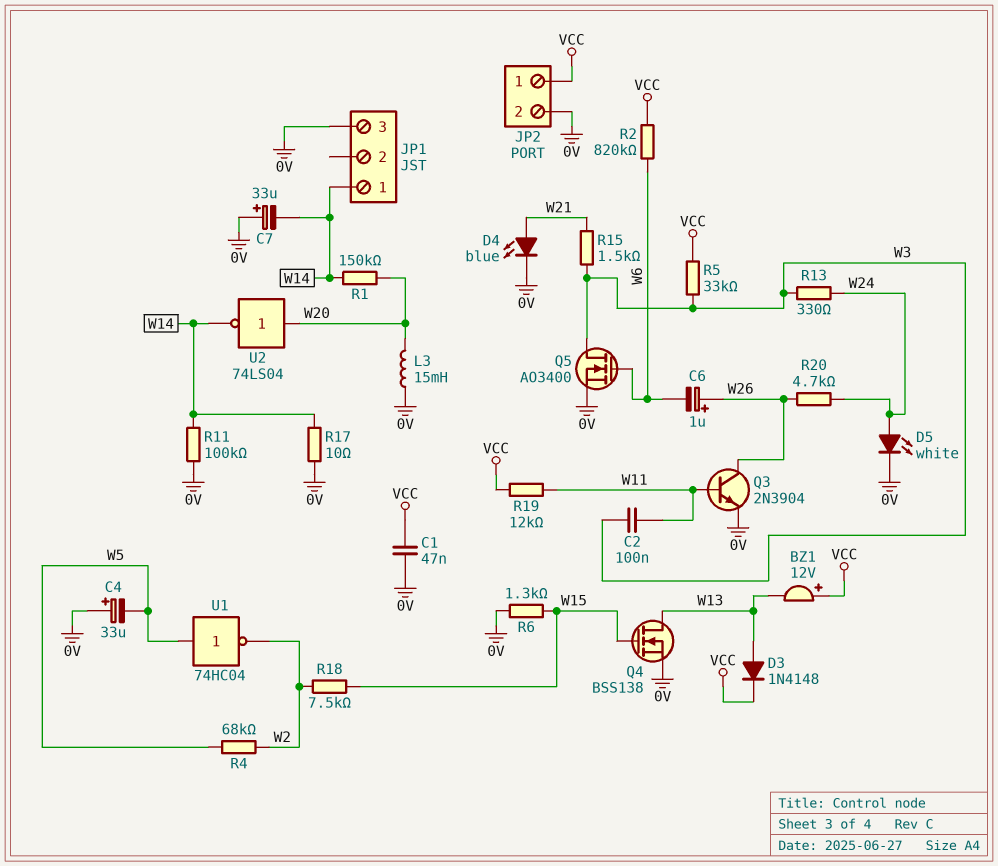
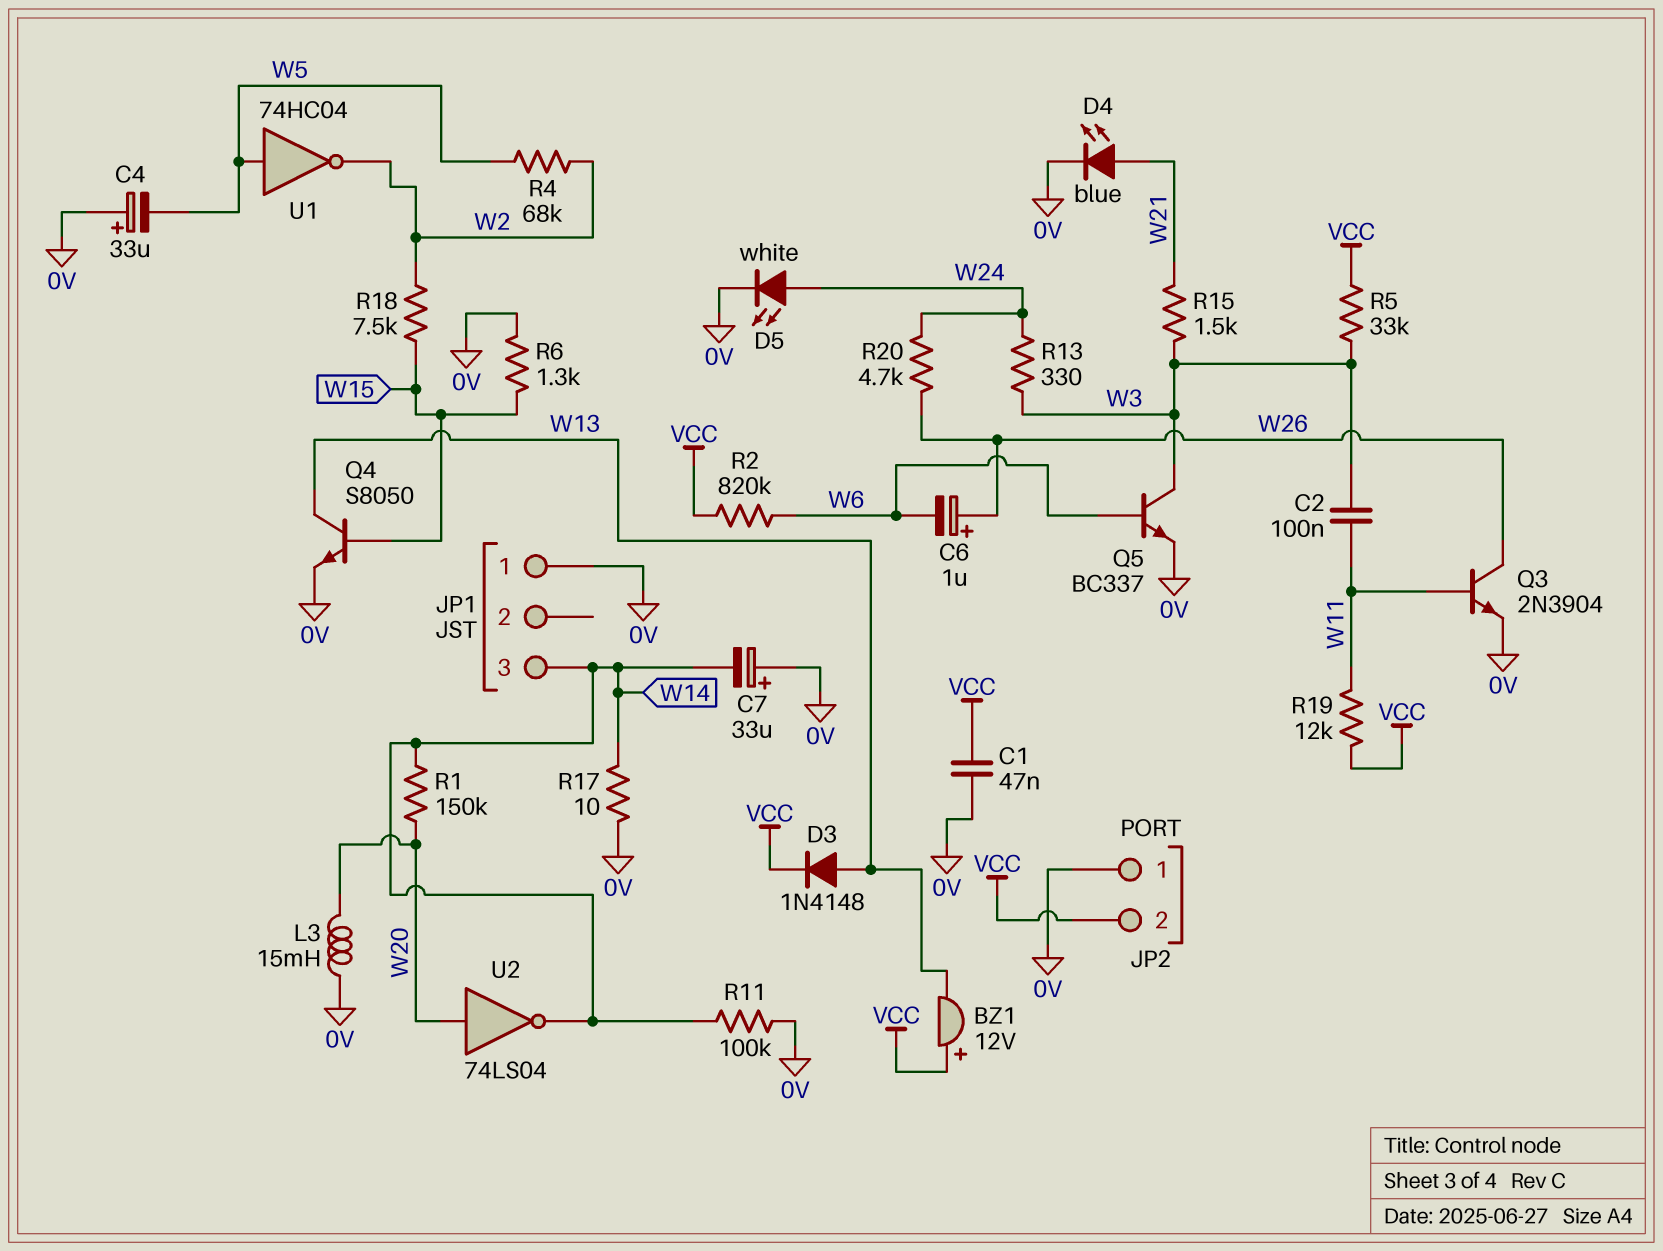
JP1 pin 1: W14 -> 0V
JP1 pin 3: 0V -> W14
JP2 pin 1: VCC -> 0V
JP2 pin 2: 0V -> VCC
Q4: NMOS BSS138 (G W15, D W13, S 0V) -> NPN S8050 (B W15, C W13, E 0V)
Q5: NMOS AO3400 (G W6, D W3, S 0V) -> NPN BC337 (B W6, C W3, E 0V)

